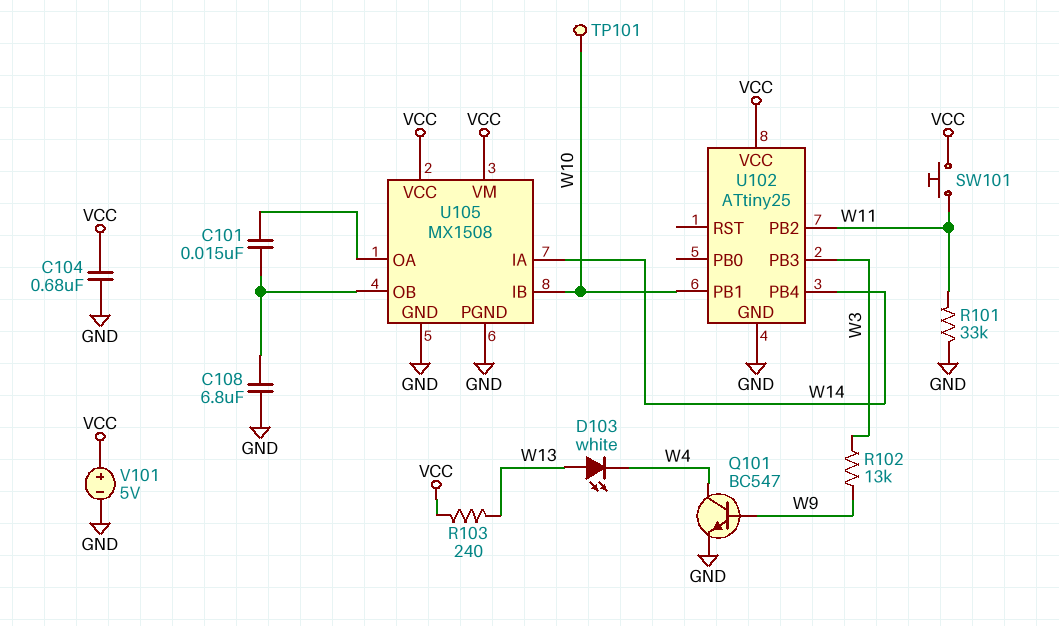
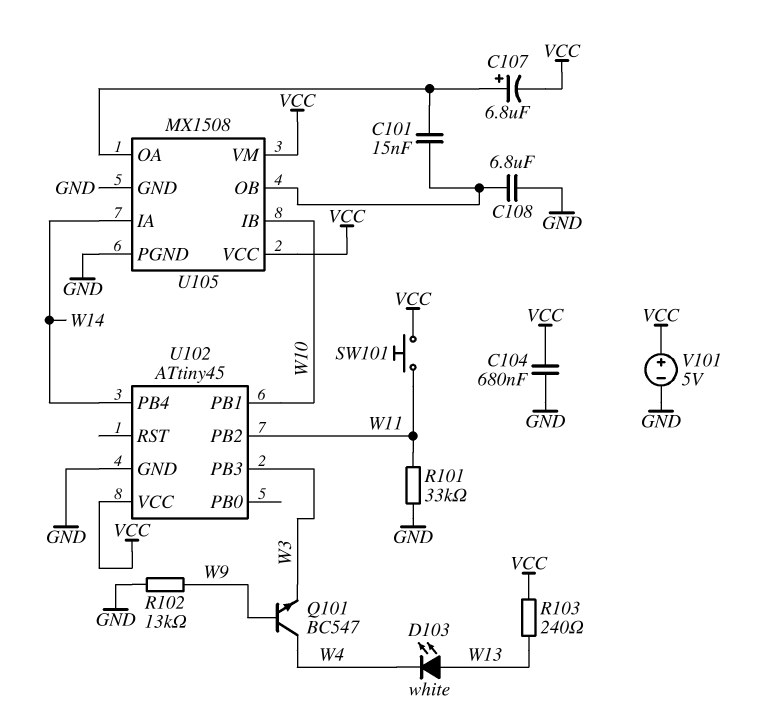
C107: none -> 6.8uF (plus U105/OA, minus VCC)
Q101: NPN BC547 (B W9, C W4, E GND) -> NPN BC547 (B W9, C W4, E W3)
R102: 13k (W3, W9) -> 13k (GND, W9)
TP101: test point (W10) -> none
U102: ATtiny25 -> ATtiny45

